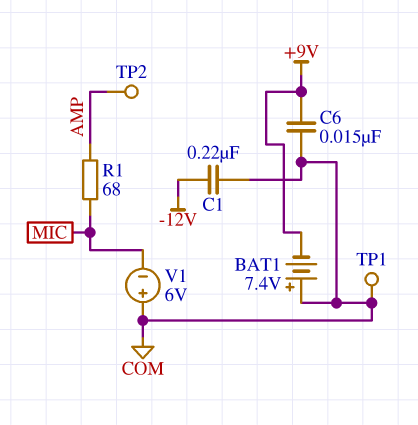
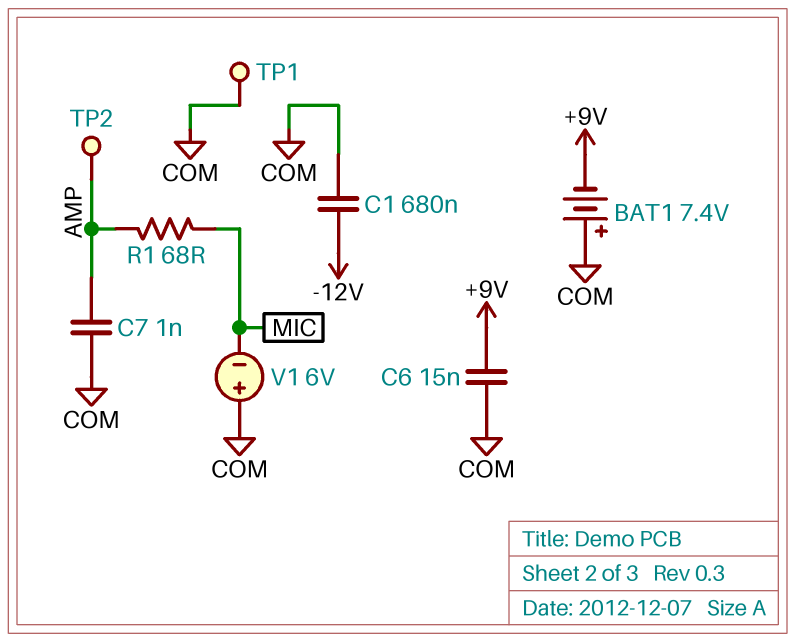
C1: 220nF (-12V, COM) -> 680nF (-12V, COM)
C7: none -> 1nF (AMP, COM)

